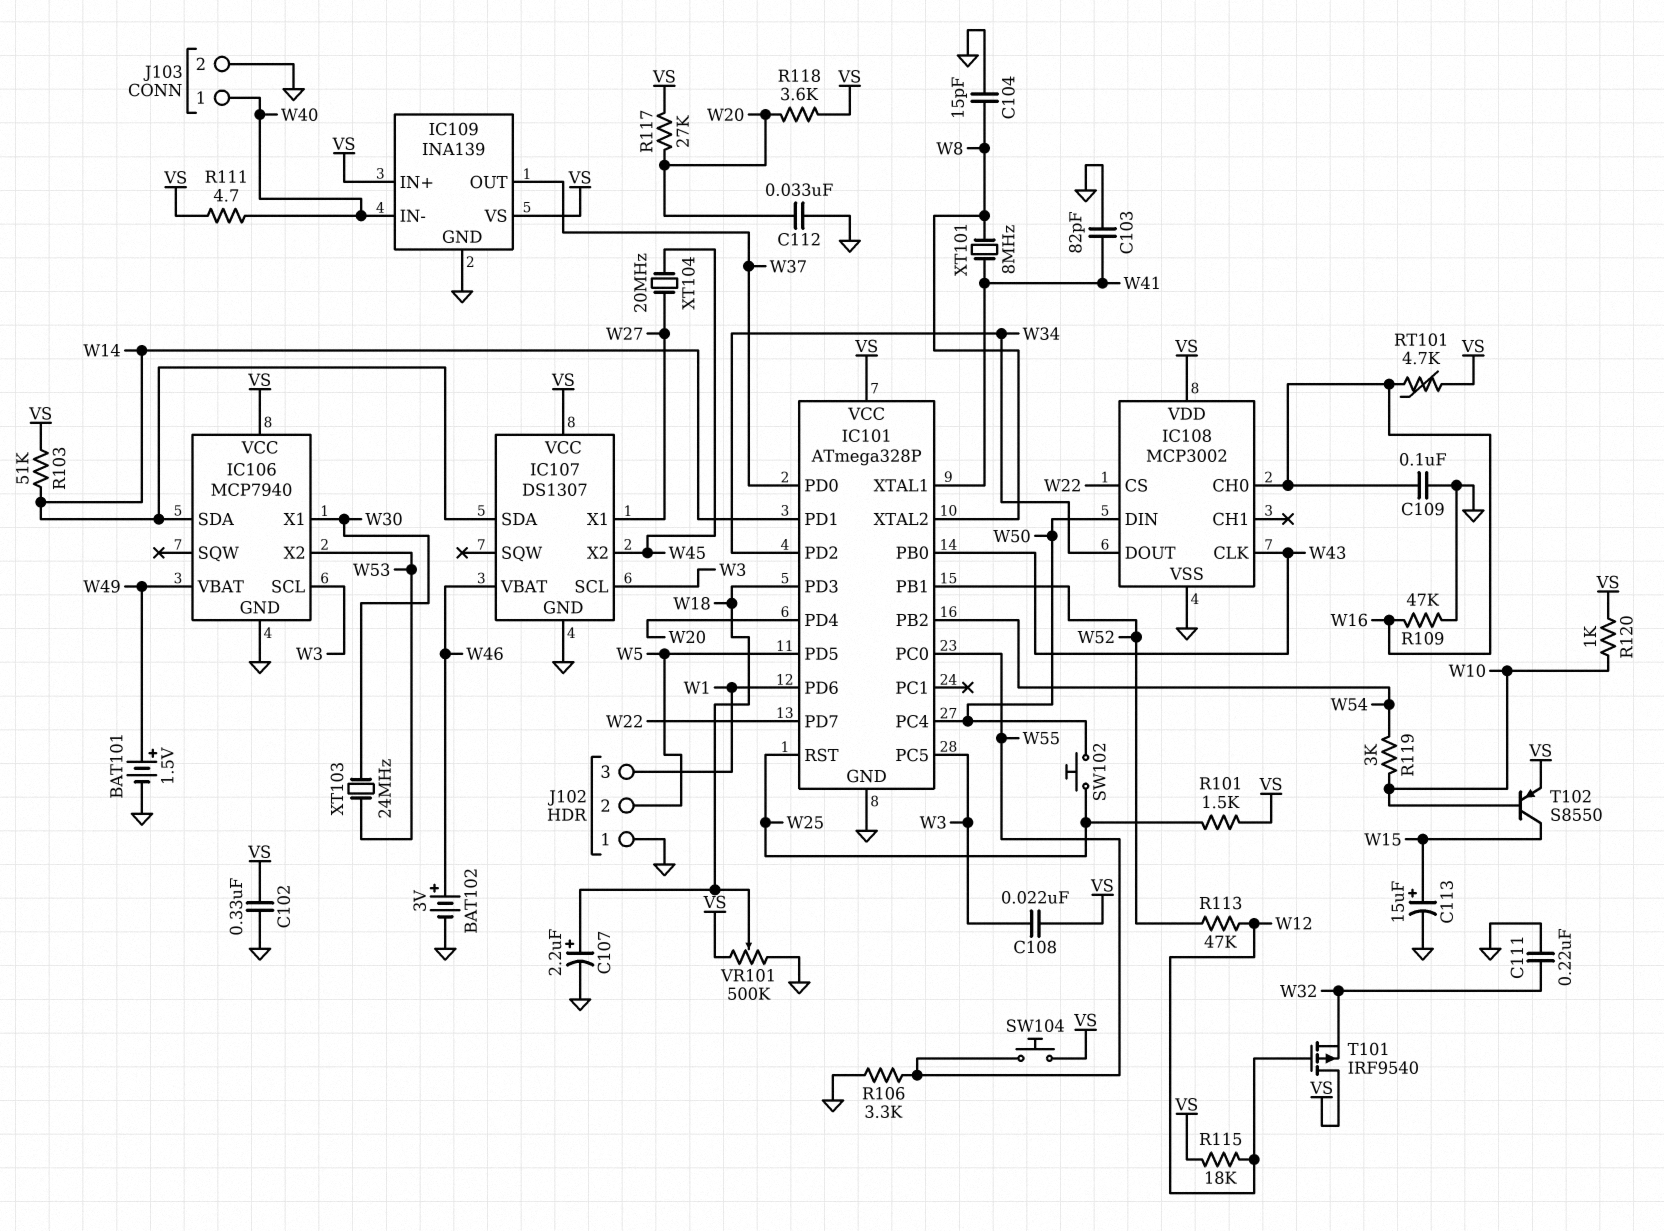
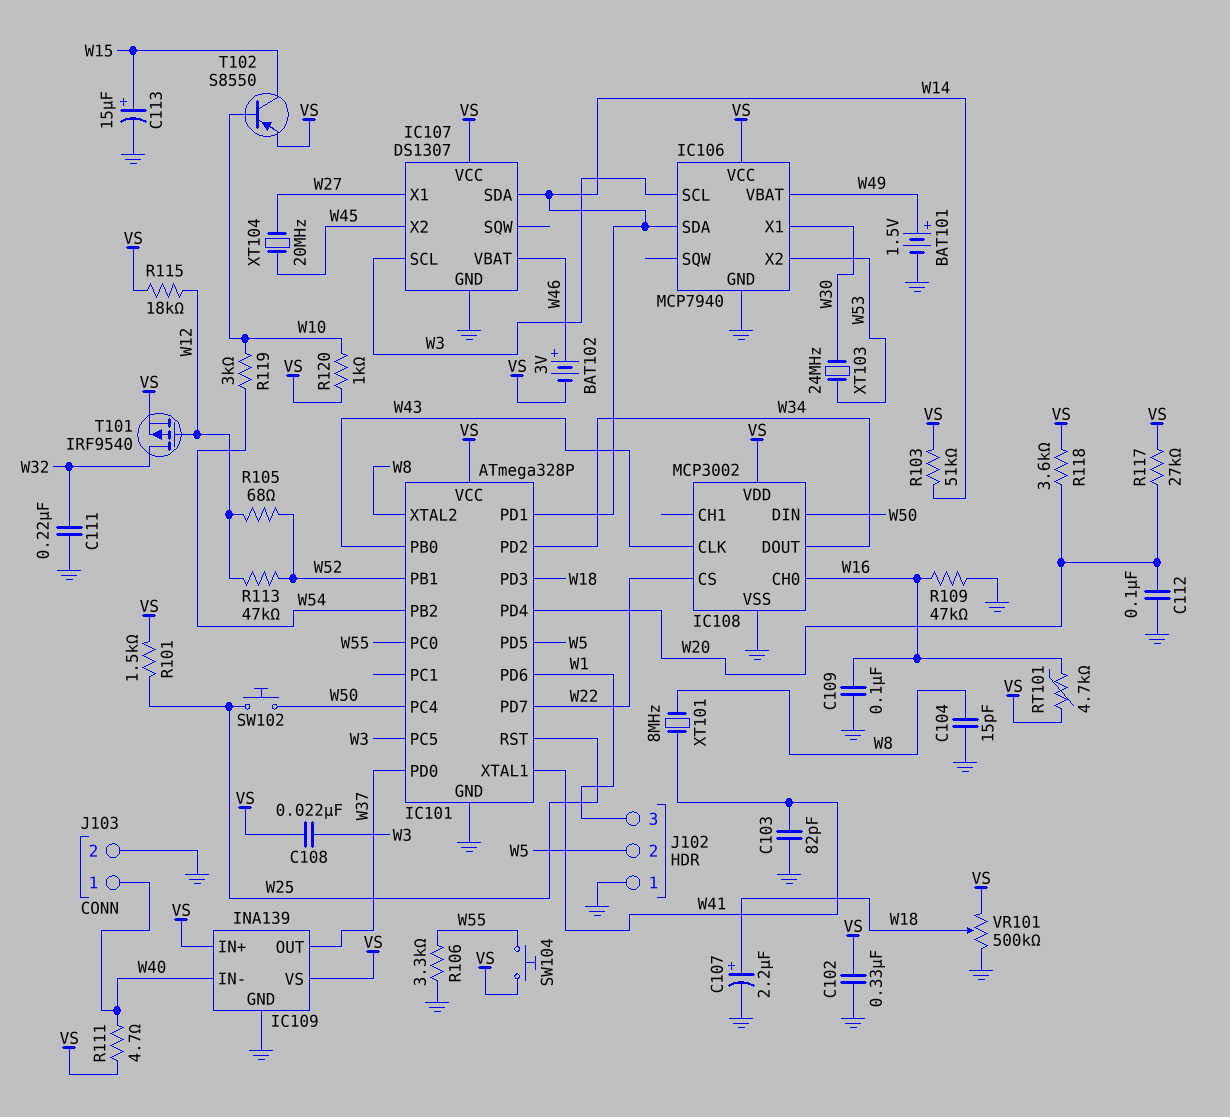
BAT102: 3V (plus W46, minus GND) -> 3V (plus W46, minus VS)
C112: 33nF (GND, W20) -> 100nF (GND, W20)
R105: none -> 68 (W12, W52)
T101: PMOS IRF9540 (G W12, D VS, S W32) -> PMOS IRF9540 (G W12, D W32, S VS)

